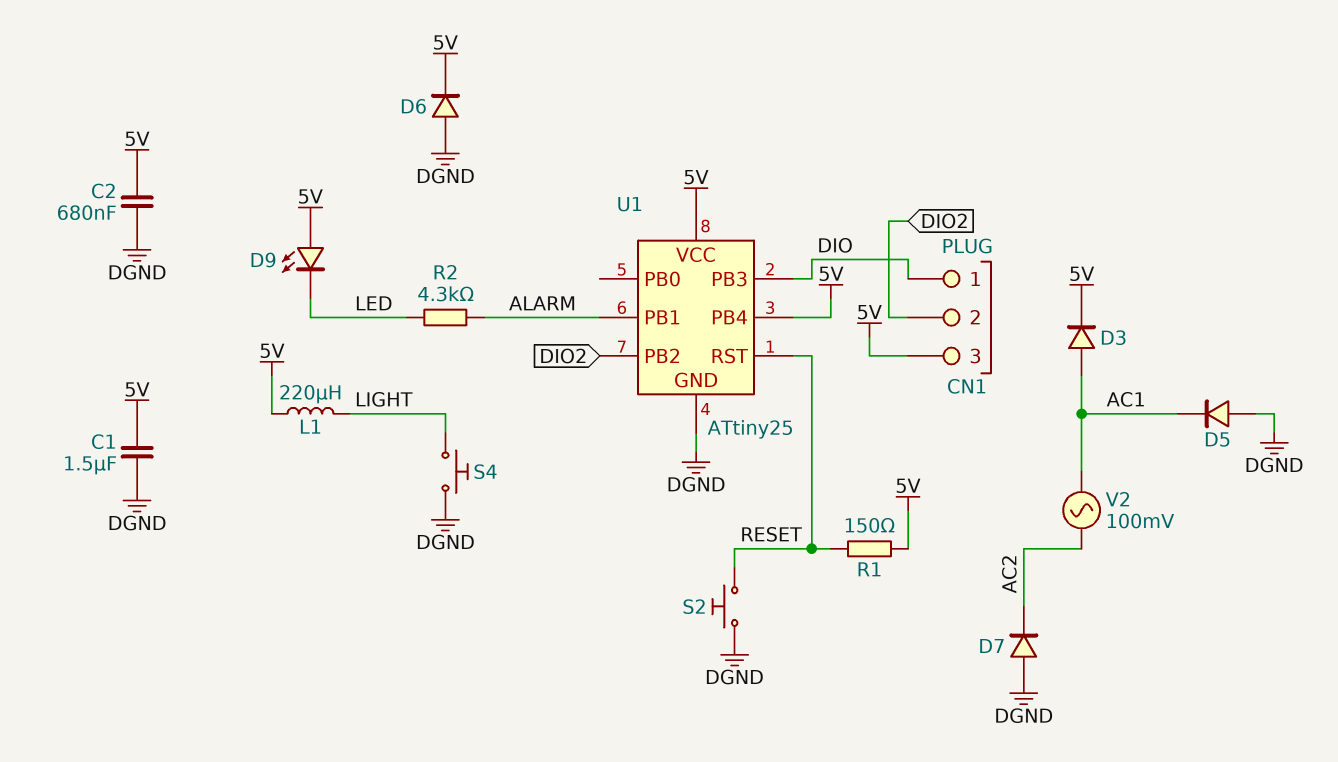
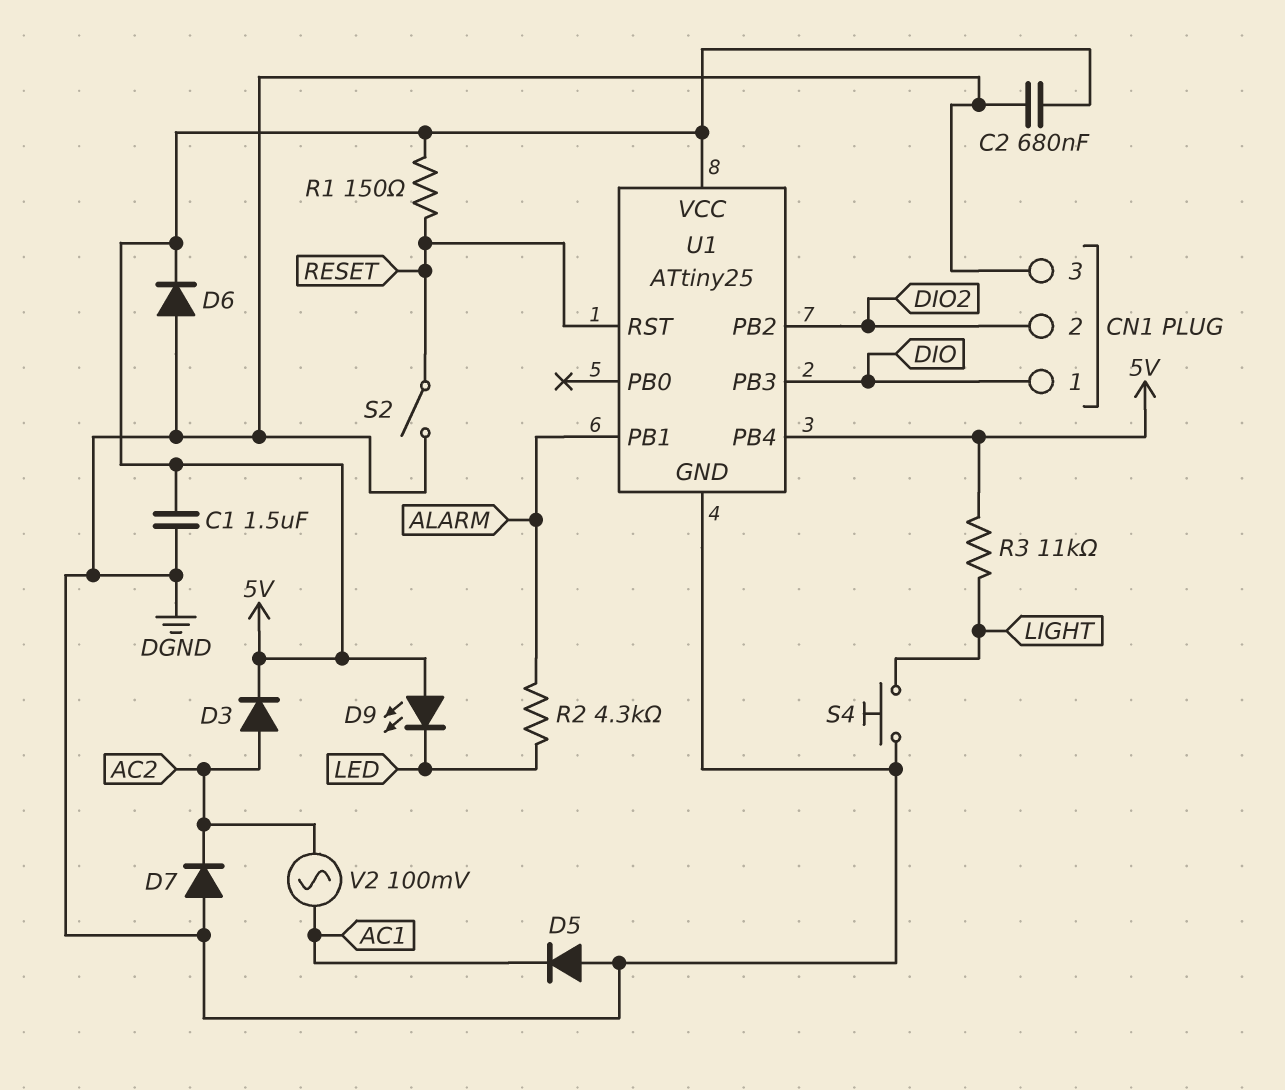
CN1 pin 3: 5V -> DGND
D3: diode (A AC1, K 5V) -> diode (A AC2, K 5V)
L1: 220uH (5V, LIGHT) -> none
R3: none -> 11k (5V, LIGHT)
S2: button (DGND, RESET) -> switch (DGND, RESET)

